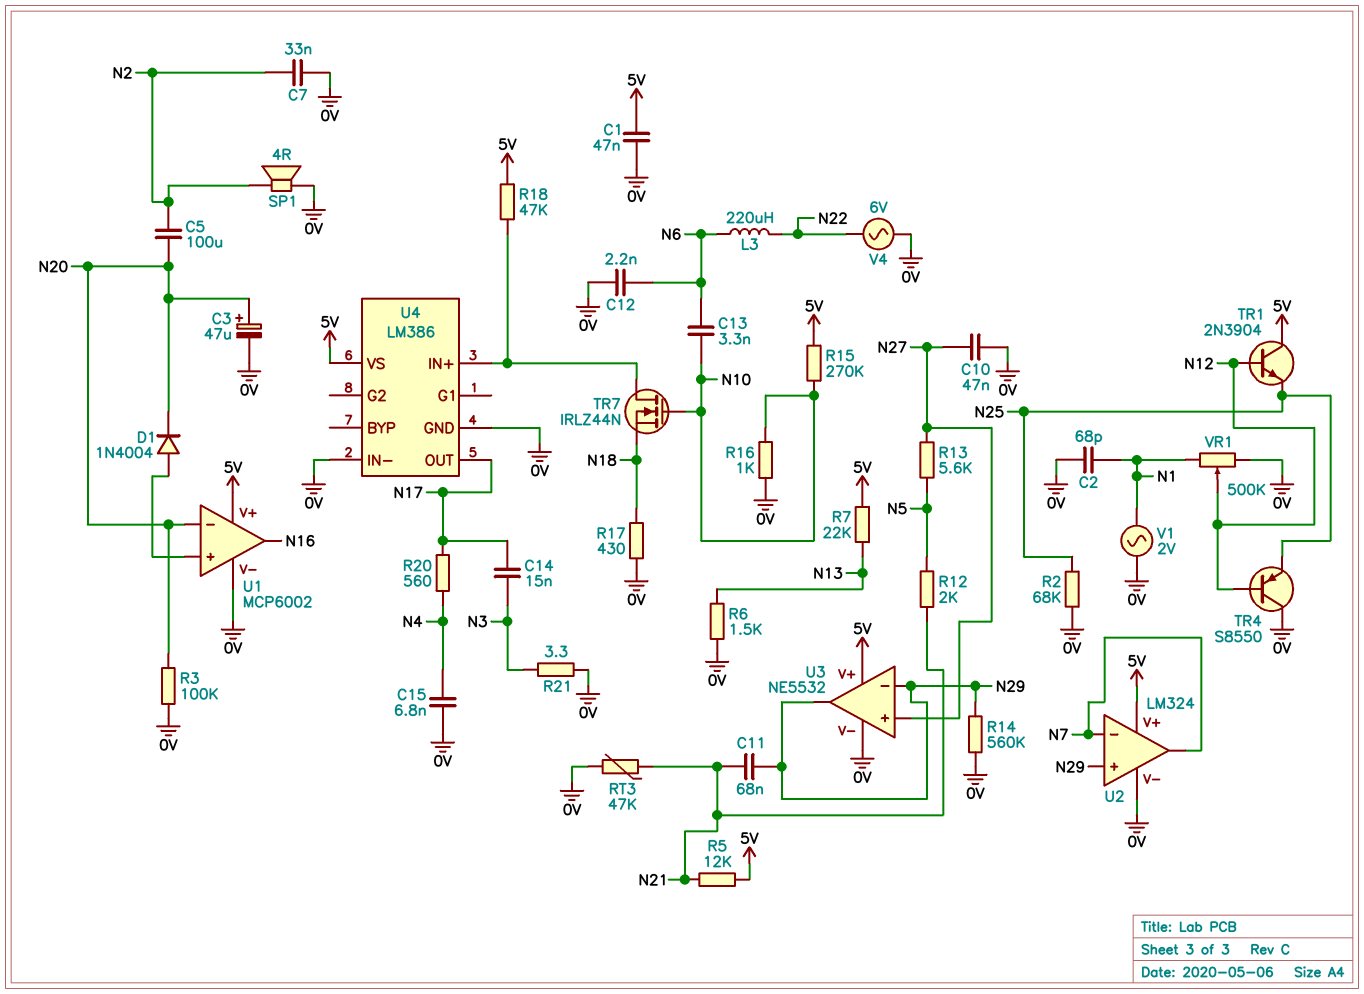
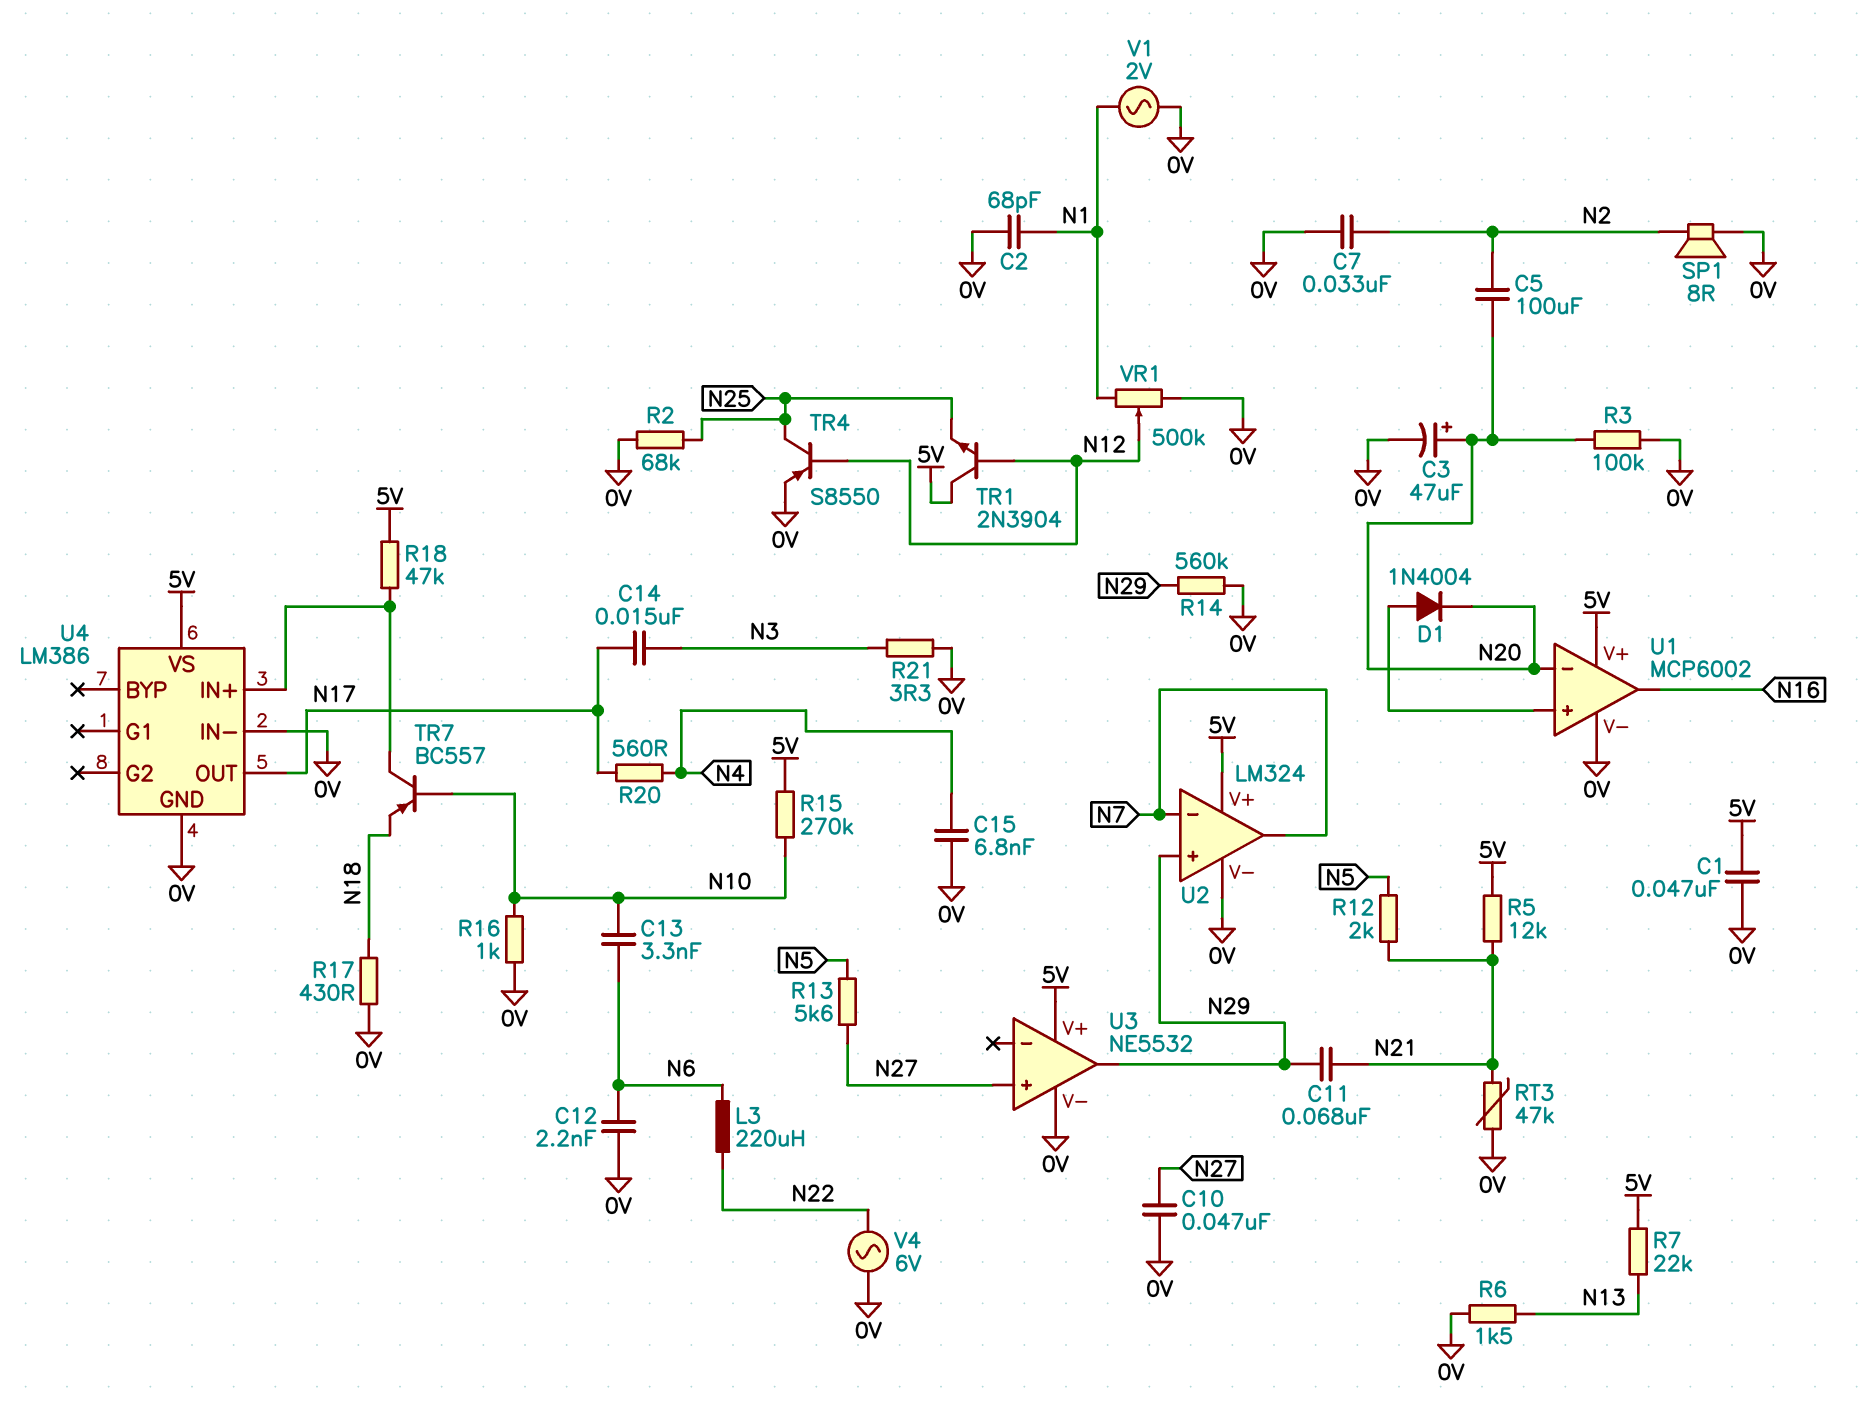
SP1: speaker 4R (0V, N2) -> speaker 8R (0V, N2)
TR4: PNP S8550 (B N12, C 0V, E N25) -> PNP S8550 (B N12, C N25, E 0V)
TR7: NMOS IRLZ44N (G N10, D U4/IN+, S N18) -> PNP BC557 (B N10, C U4/IN+, E N18)
U3 pin in-: N29 -> none

